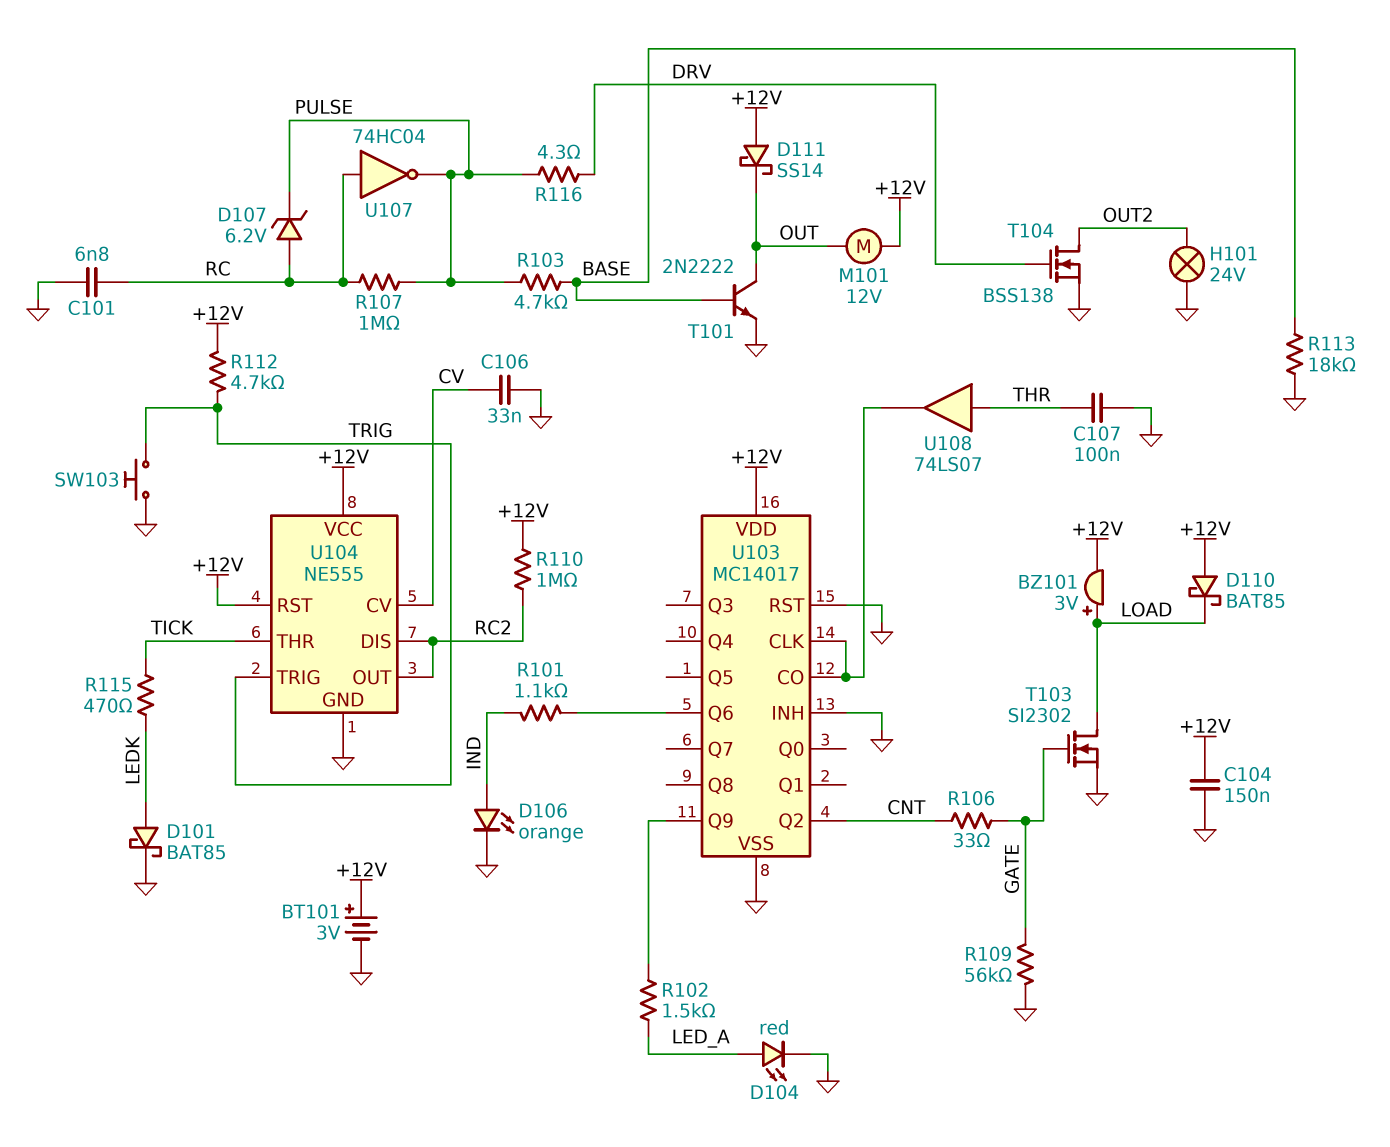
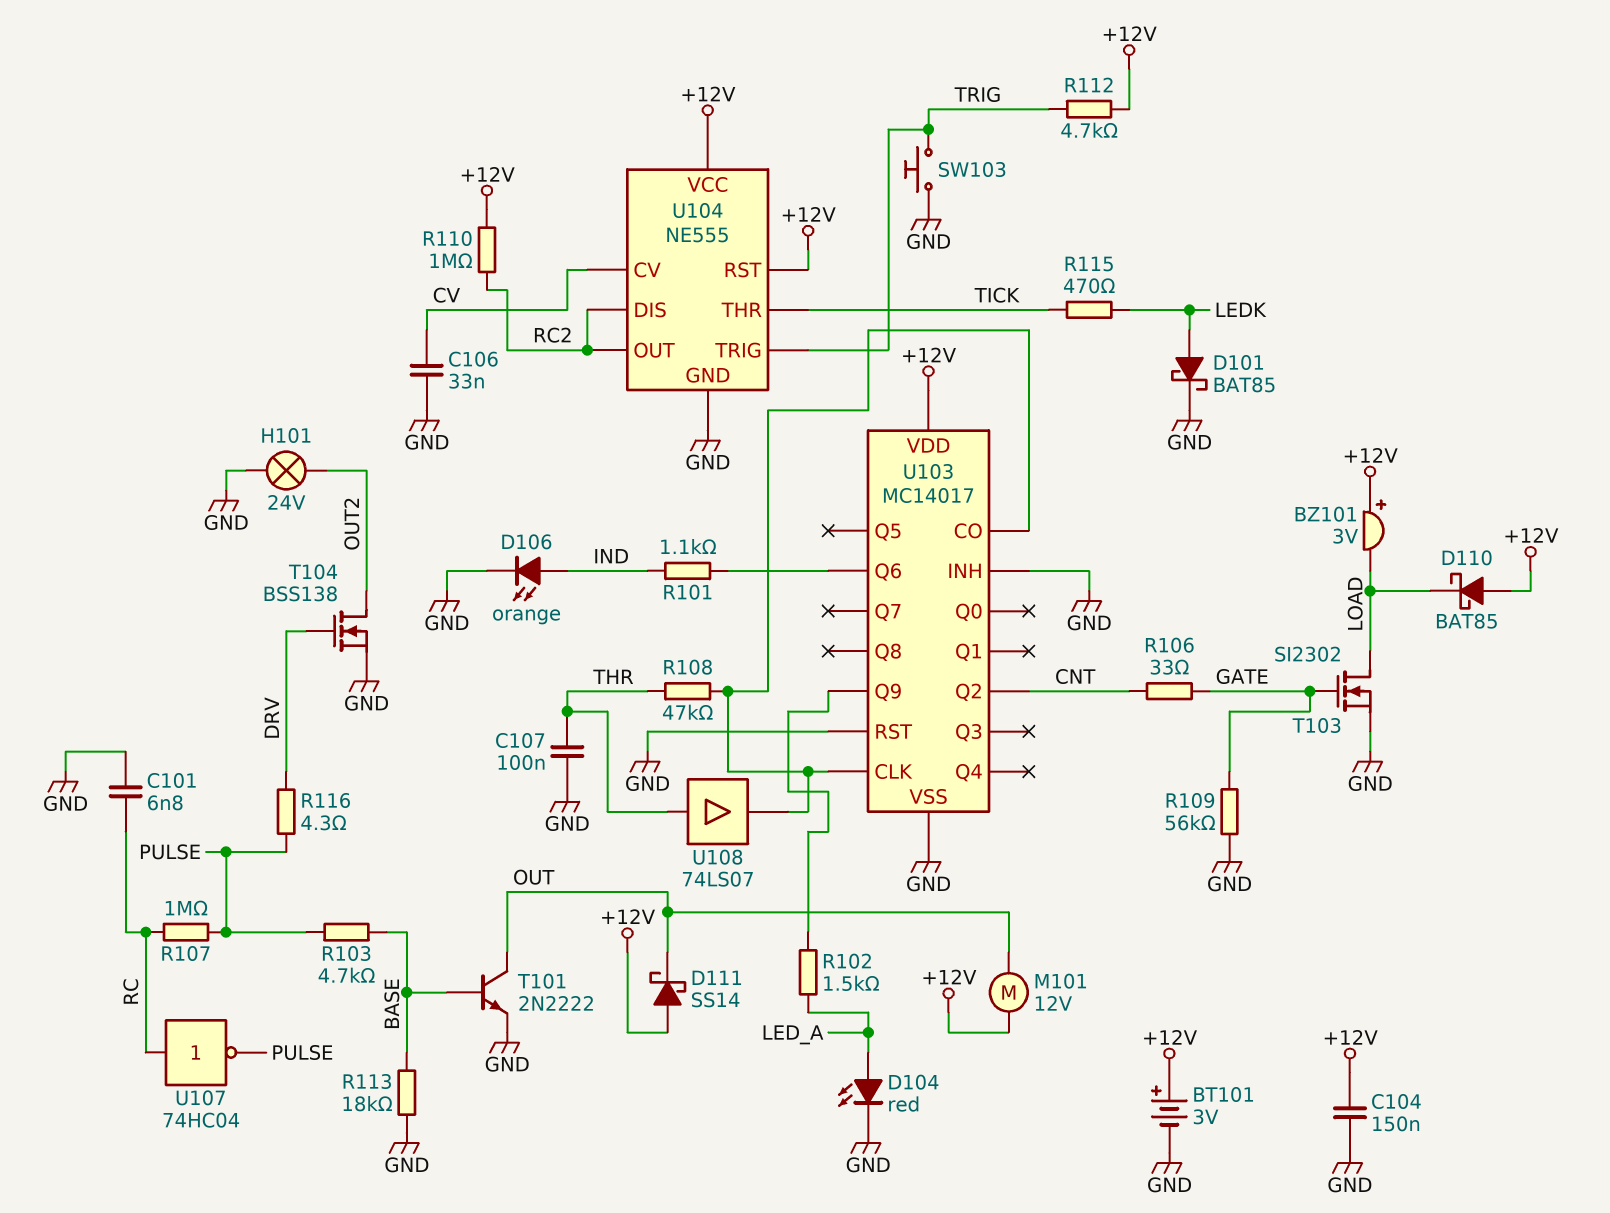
BZ101: buzzer 3V (plus LOAD, minus +12V) -> buzzer 3V (plus +12V, minus LOAD)
D107: zener 6.2V (A RC, K PULSE) -> none
R108: none -> 47k (THR, U103/CLK)

